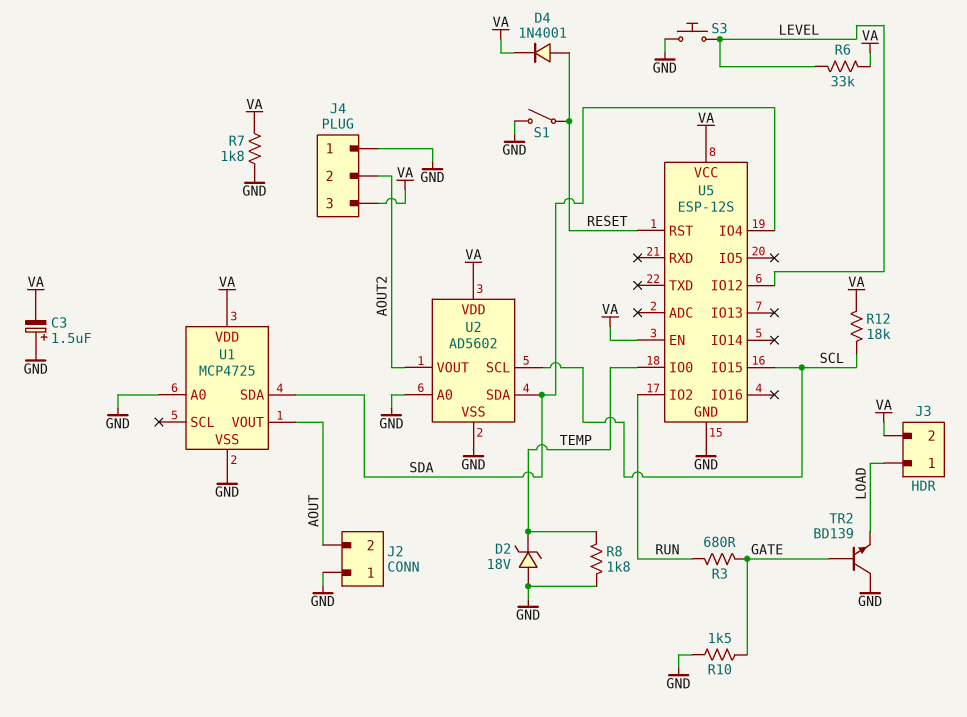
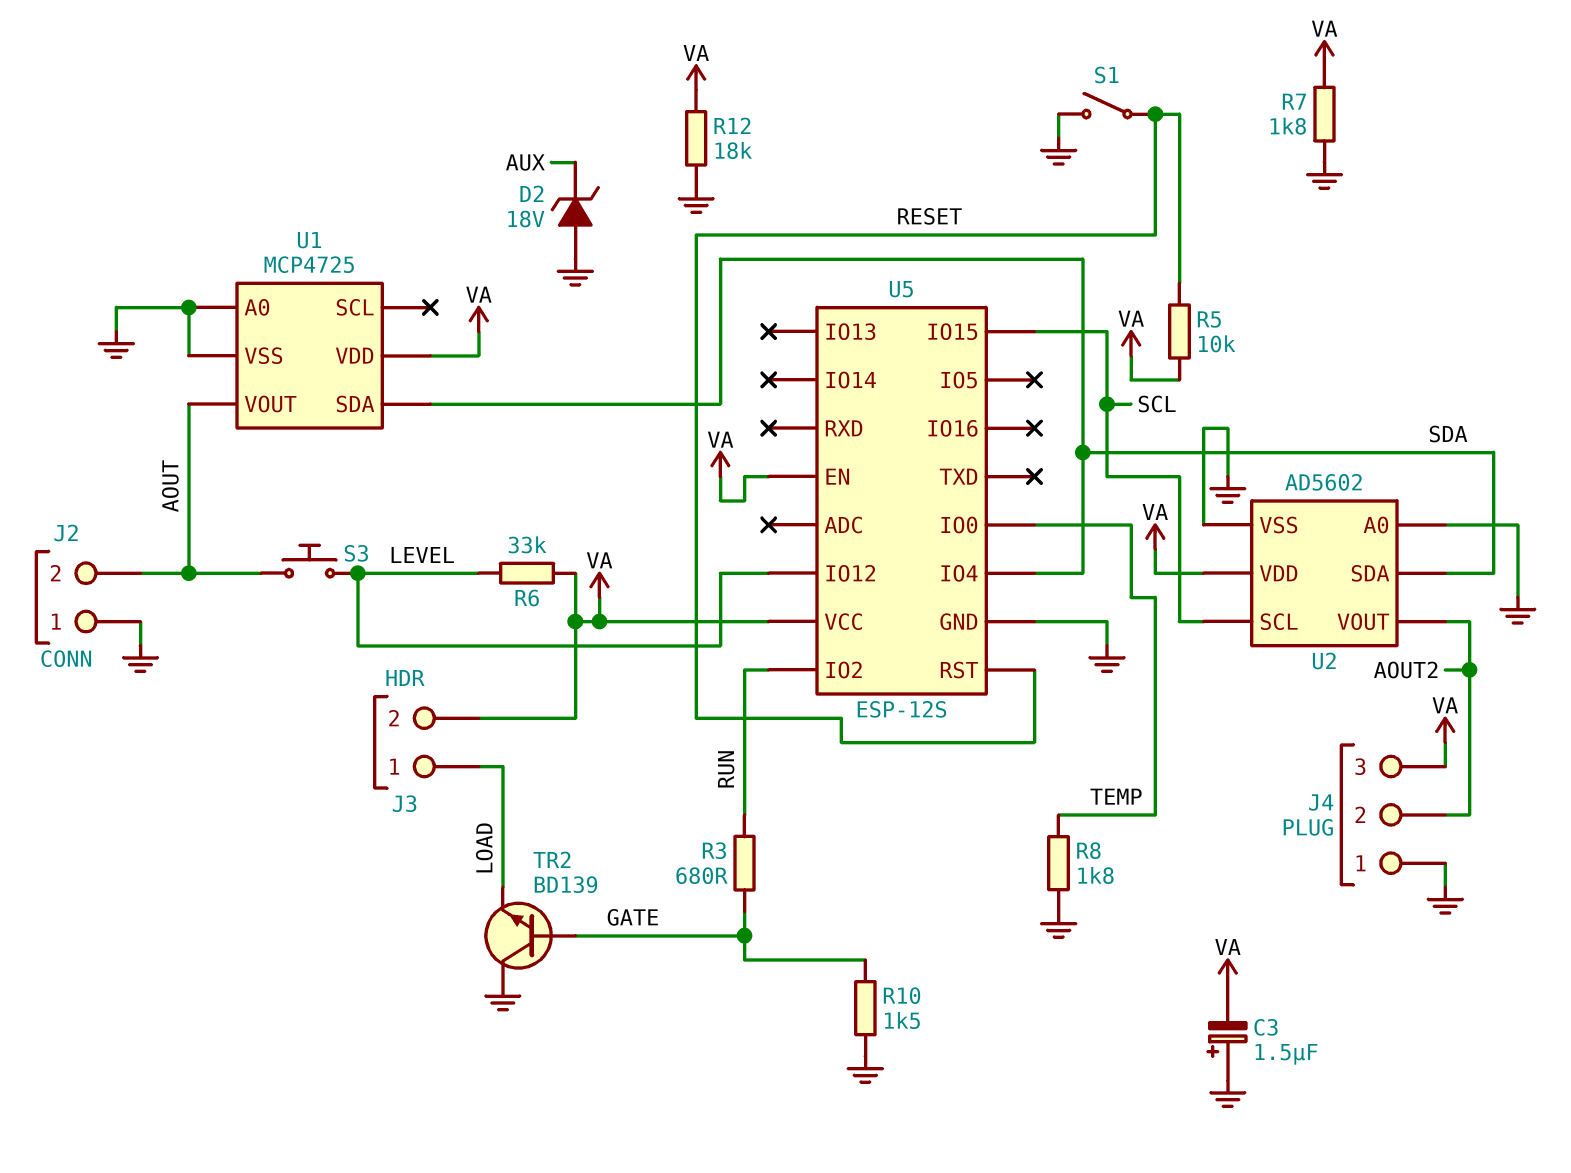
D2: zener 18V (A GND, K TEMP) -> zener 18V (A GND, K AUX)
D4: diode 1N4001 (A RESET, K VA) -> none
R5: none -> 10k (RESET, VA)
R12: 18k (SCL, VA) -> 18k (GND, VA)
S3: button (GND, LEVEL) -> button (AOUT, LEVEL)

